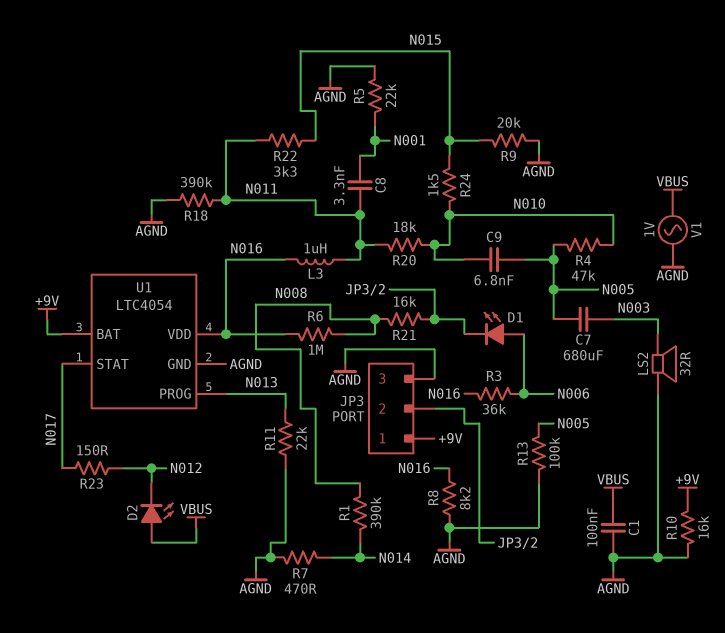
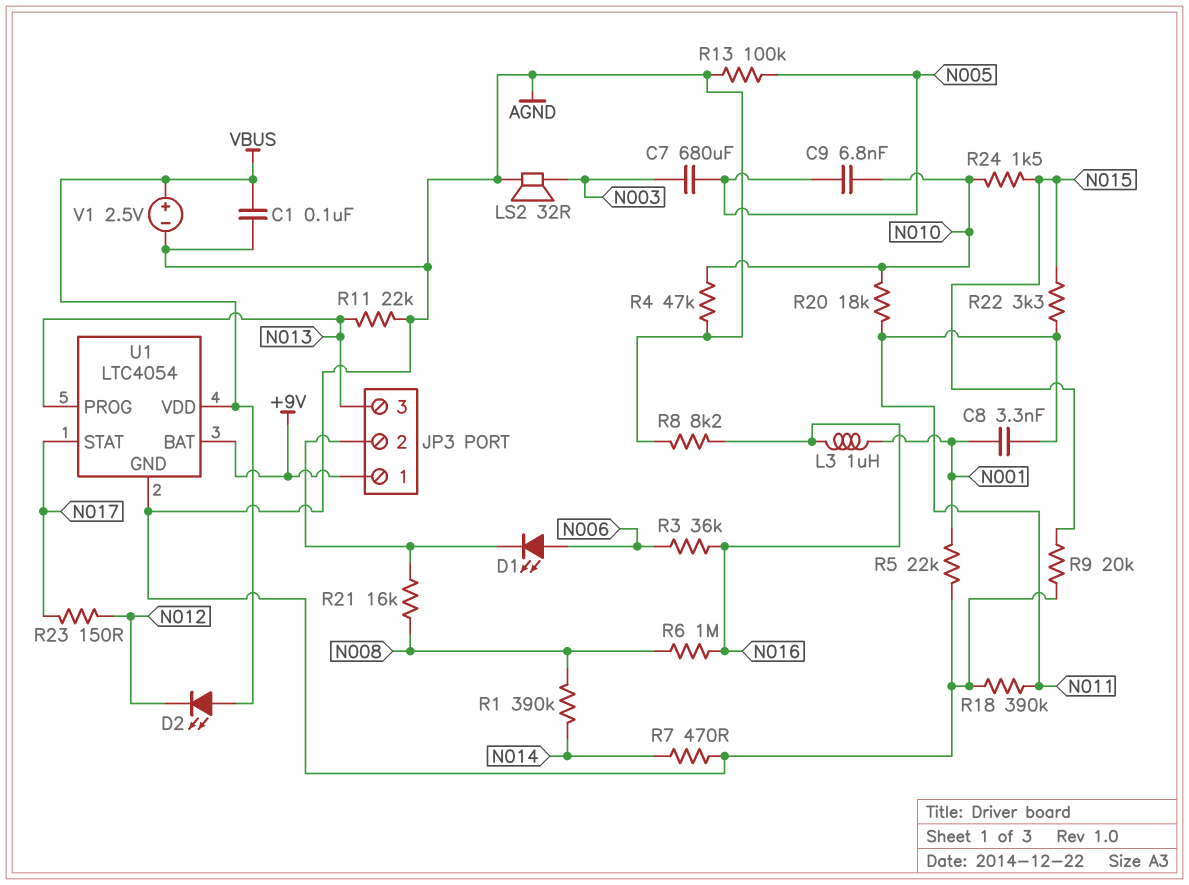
JP3 pin 3: AGND -> N013
L3: 1uH (N011, N016) -> 1uH (N001, N016)
R4: 47k (N005, N010) -> 47k (AGND, N010)
R10: 16k (+9V, AGND) -> none
U1 pin VDD: N016 -> VBUS
V1: AC 1V (AGND, VBUS) -> 2.5V (plus VBUS, minus AGND)

